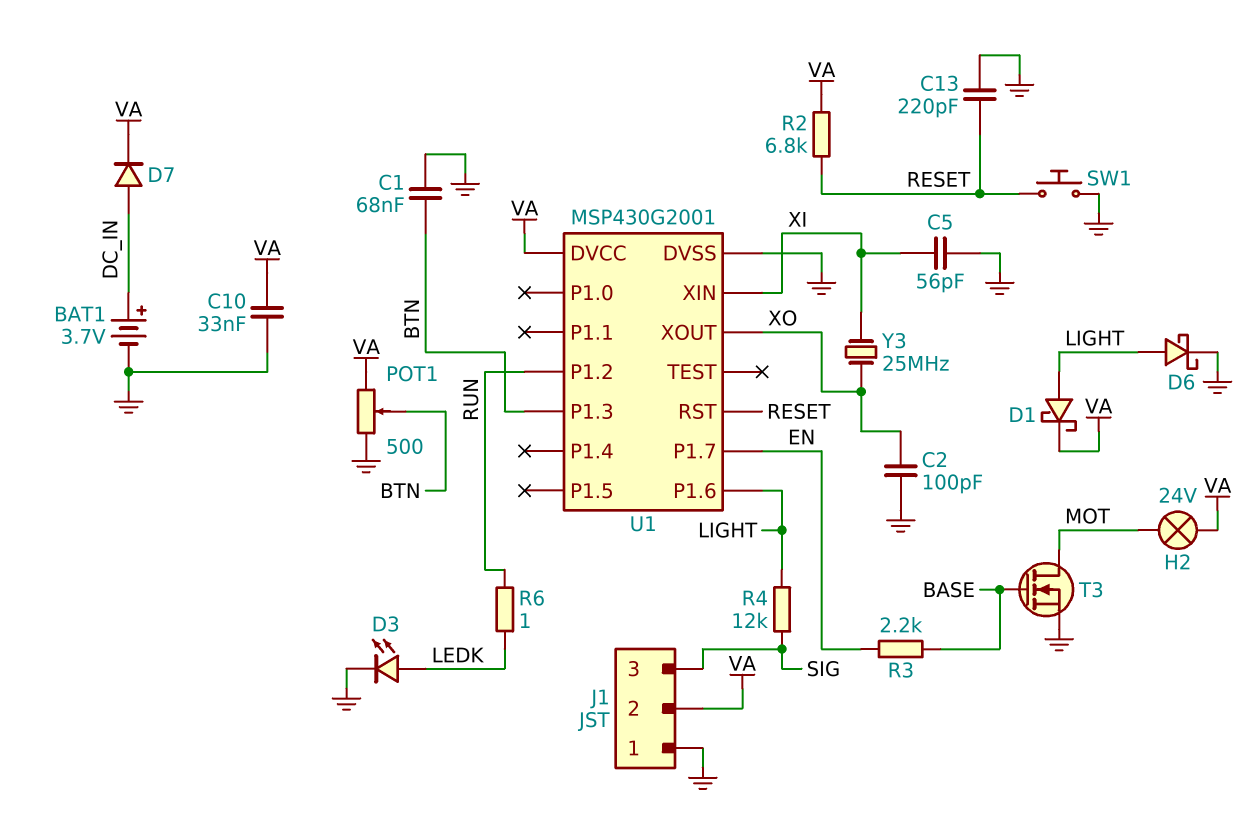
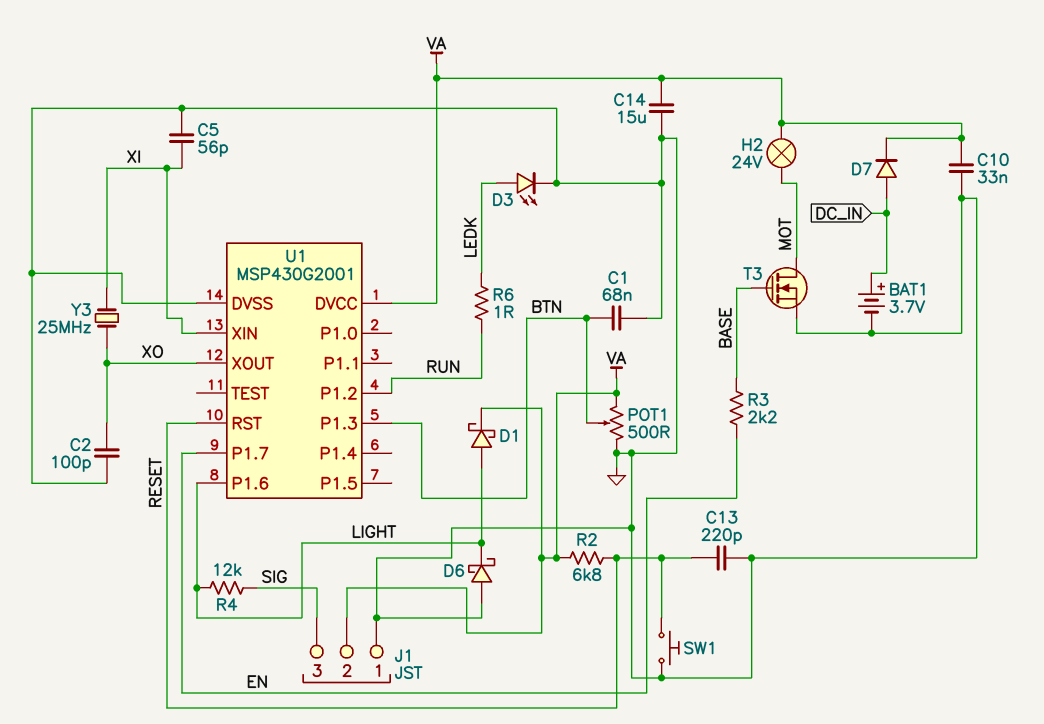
C14: none -> 15uF (GND, VA)
D6: schottky (A LIGHT, K GND) -> schottky (A GND, K LIGHT)

